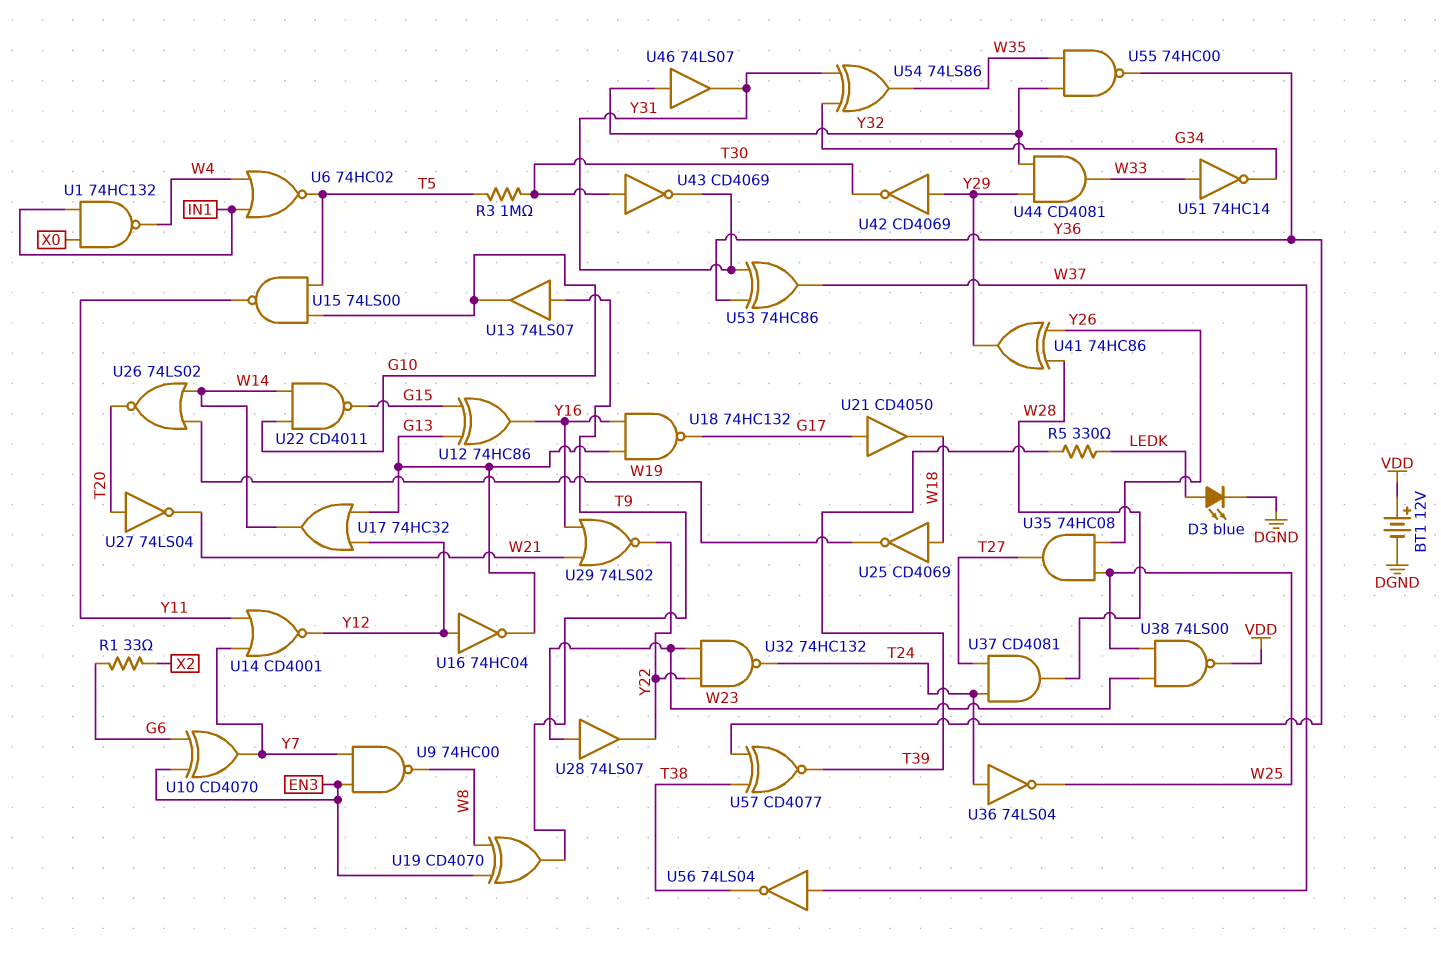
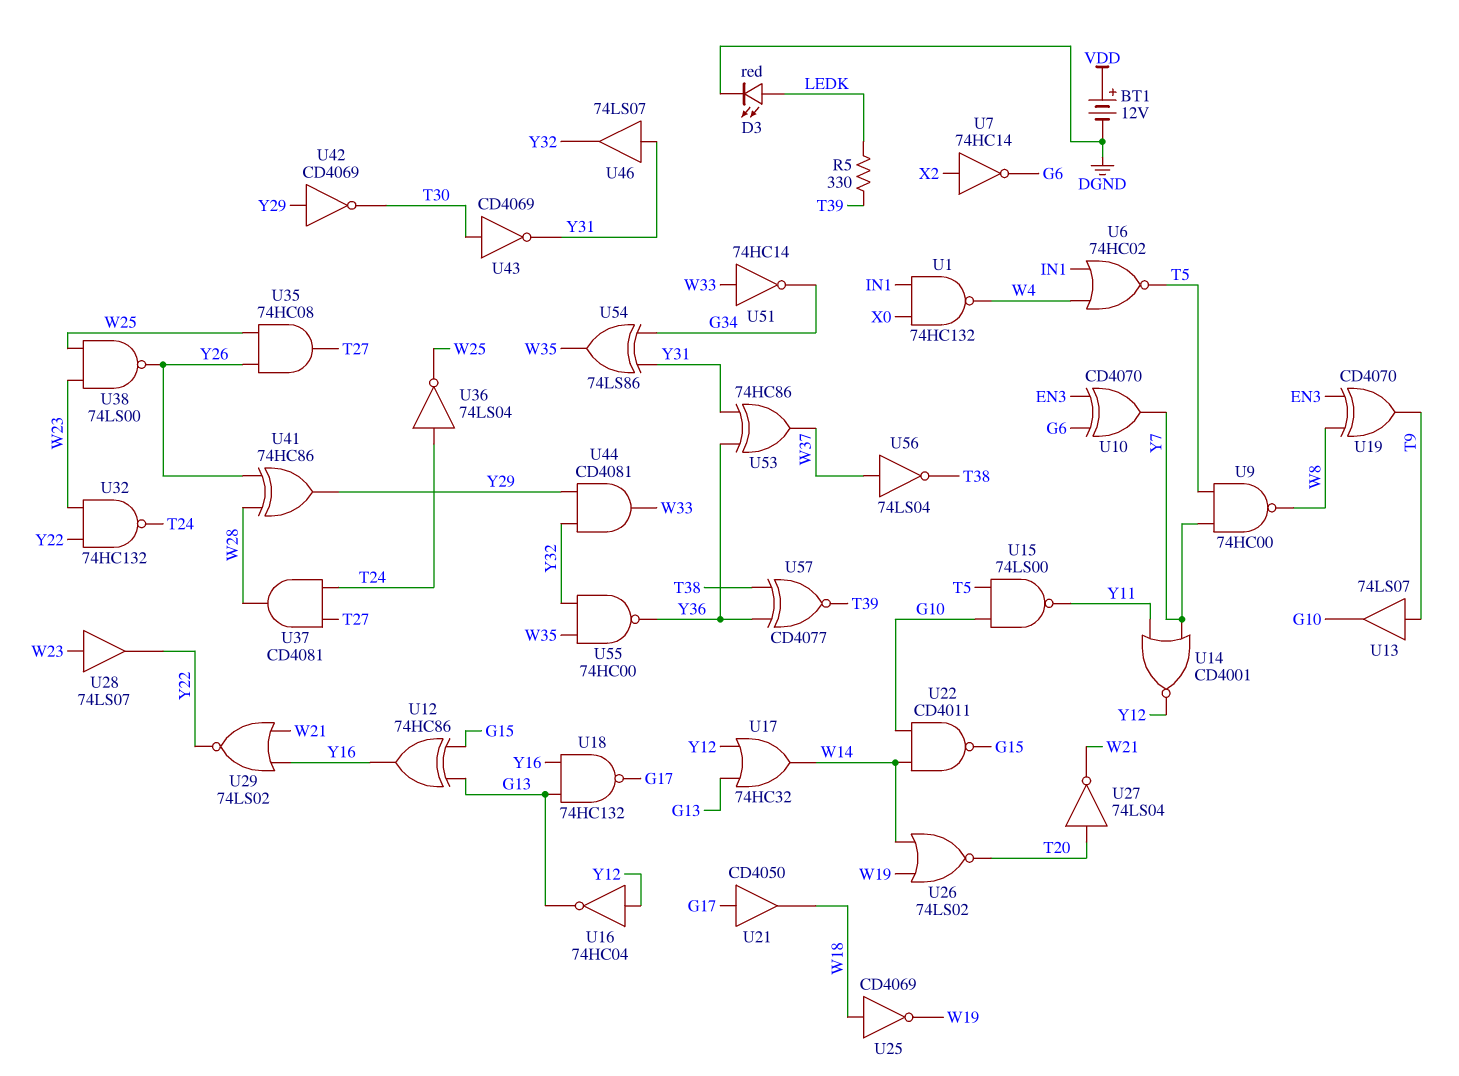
D3: LED blue (A LEDK, K DGND) -> LED red (A LEDK, K DGND)
R1: 33 (G6, X2) -> none
R3: 1M (T5, T30) -> none
U7: none -> NOT 74HC14 (in X2, out G6)
U9: NAND 74HC00 (in EN3, in Y7, out W8) -> NAND 74HC00 (in T5, in Y7, out W8)
U38: NAND 74LS00 (in W23, in W25, out VDD) -> NAND 74LS00 (in W23, in W25, out Y26)
U46: buffer 74LS07 (in Y32, out Y31) -> buffer 74LS07 (in Y31, out Y32)

